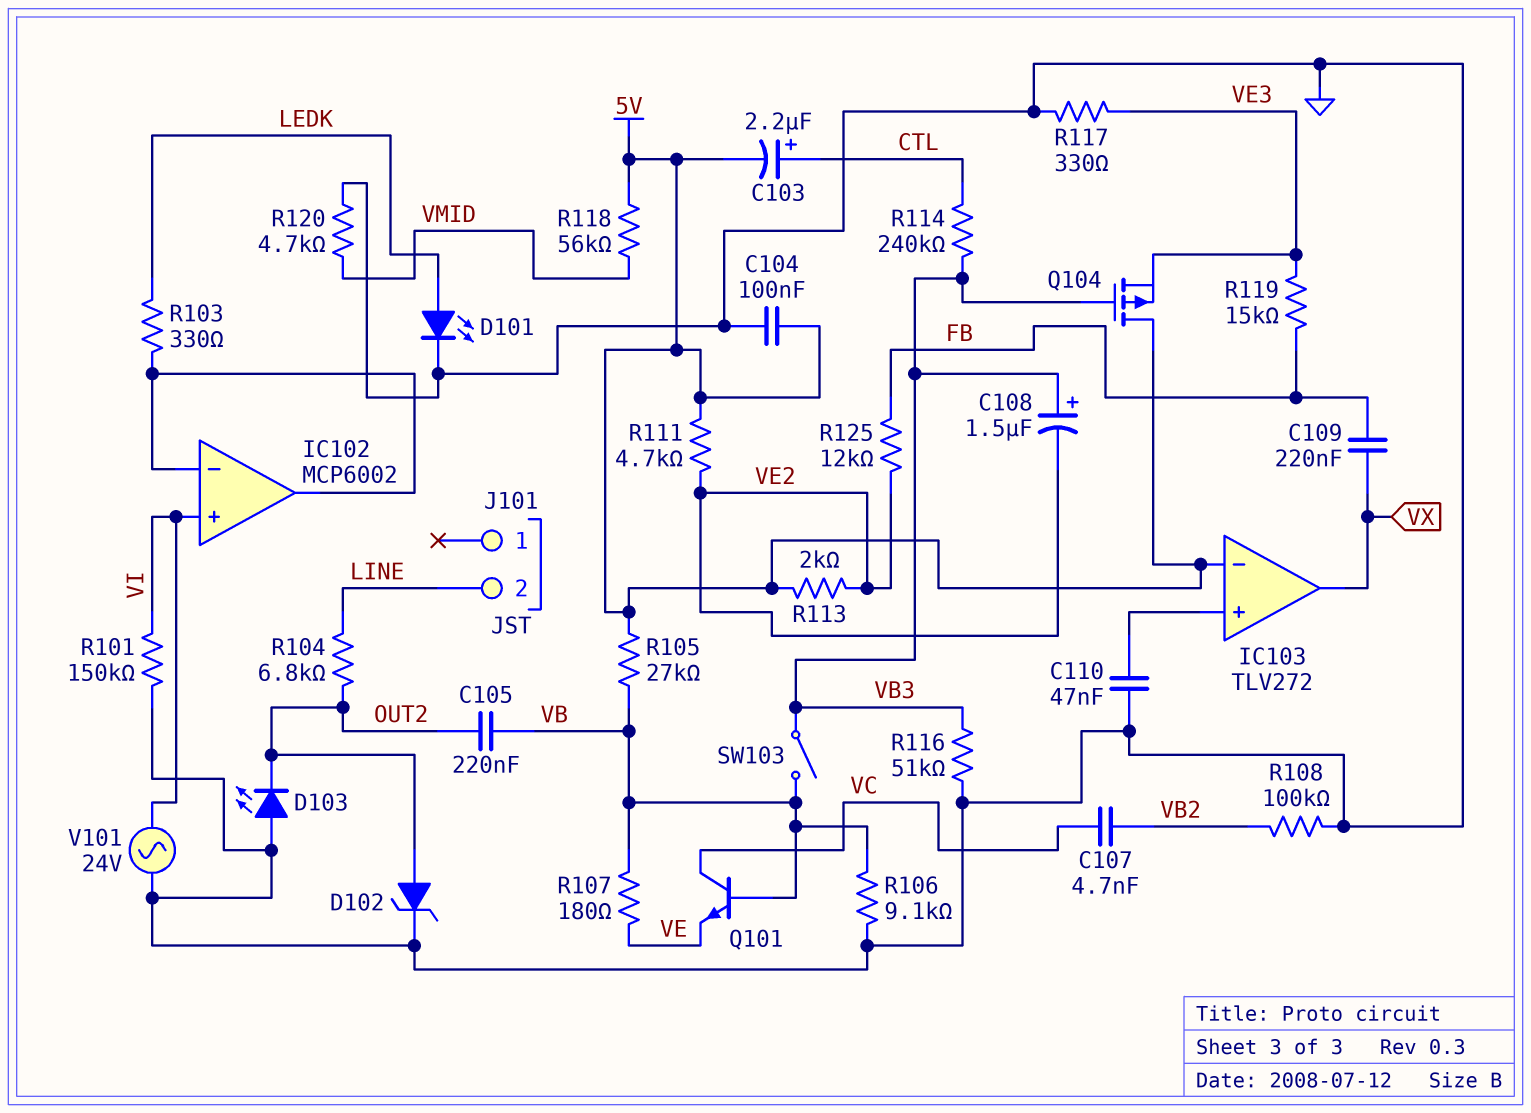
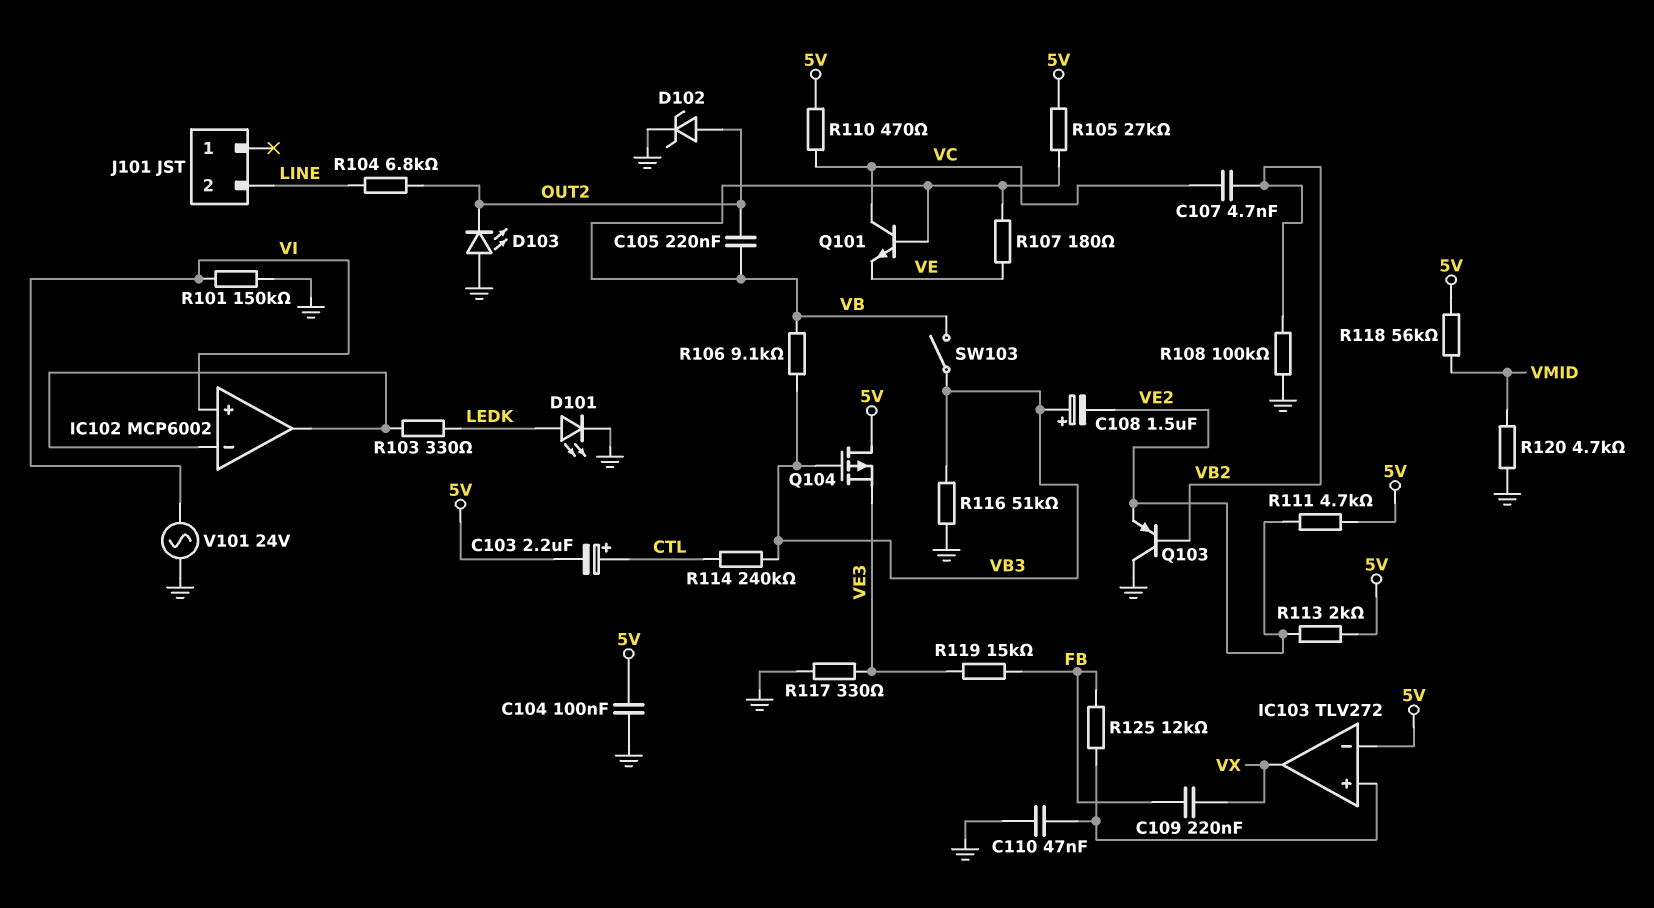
Q103: none -> PNP (B VB2, C GND, E VE2)
R106: 9.1k (GND, VB) -> 9.1k (VB, VB3)
R110: none -> 470 (5V, VC)
R125: 12k (FB, VE2) -> 12k (FB, IC103/in+)

